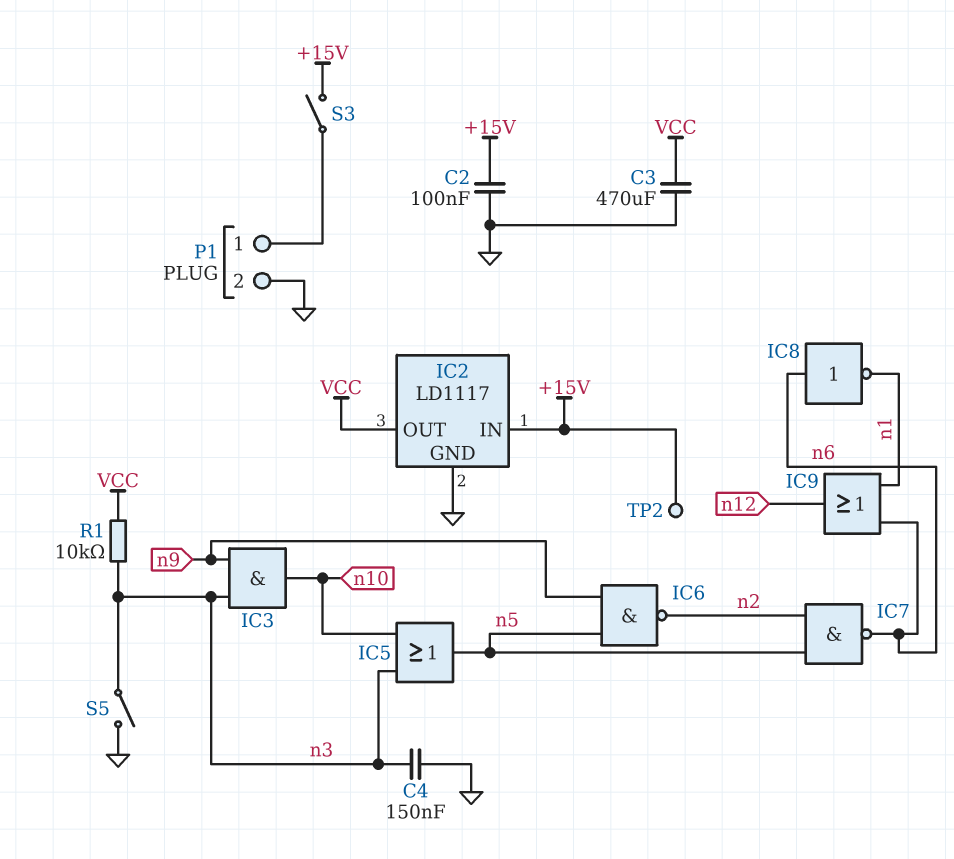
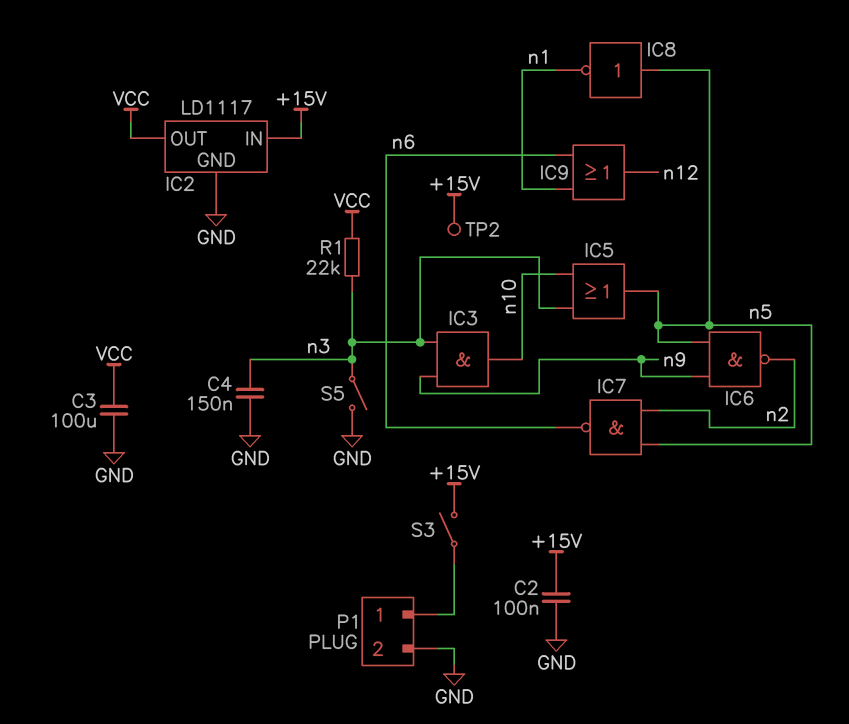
C3: 470uF (GND, VCC) -> 100uF (GND, VCC)
IC8: NOT (in n6, out n1) -> NOT (in n5, out n1)
R1: 10k (VCC, n3) -> 22k (VCC, n3)

